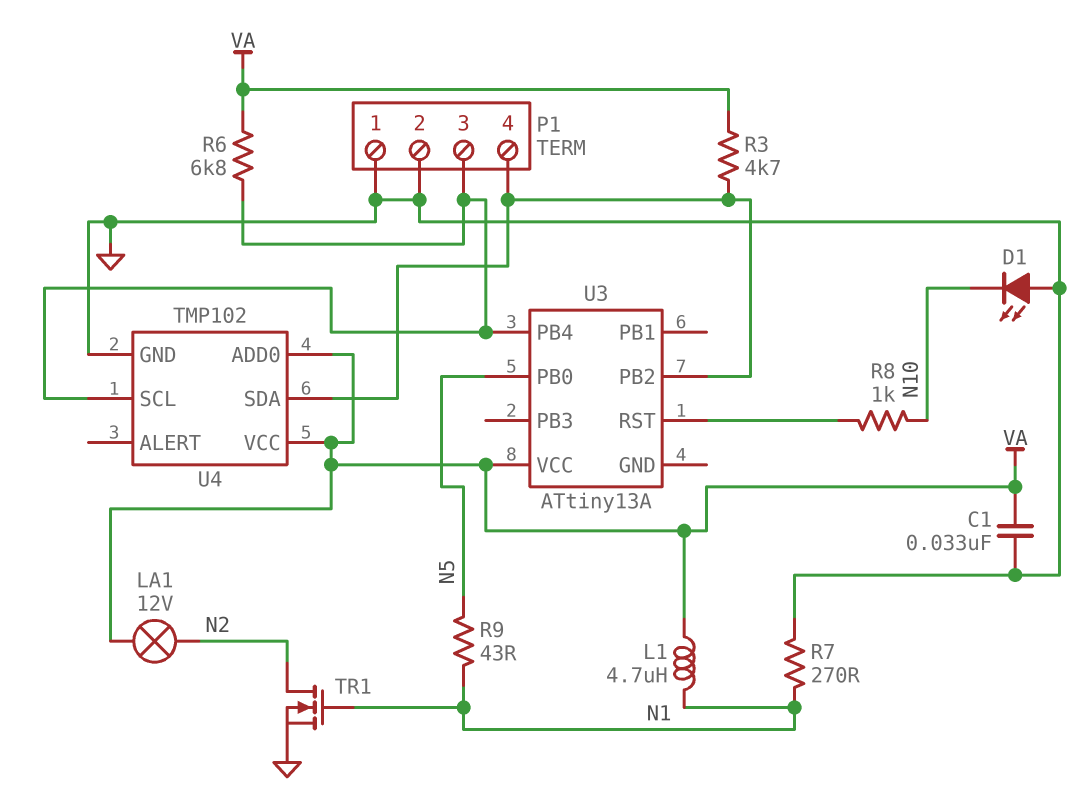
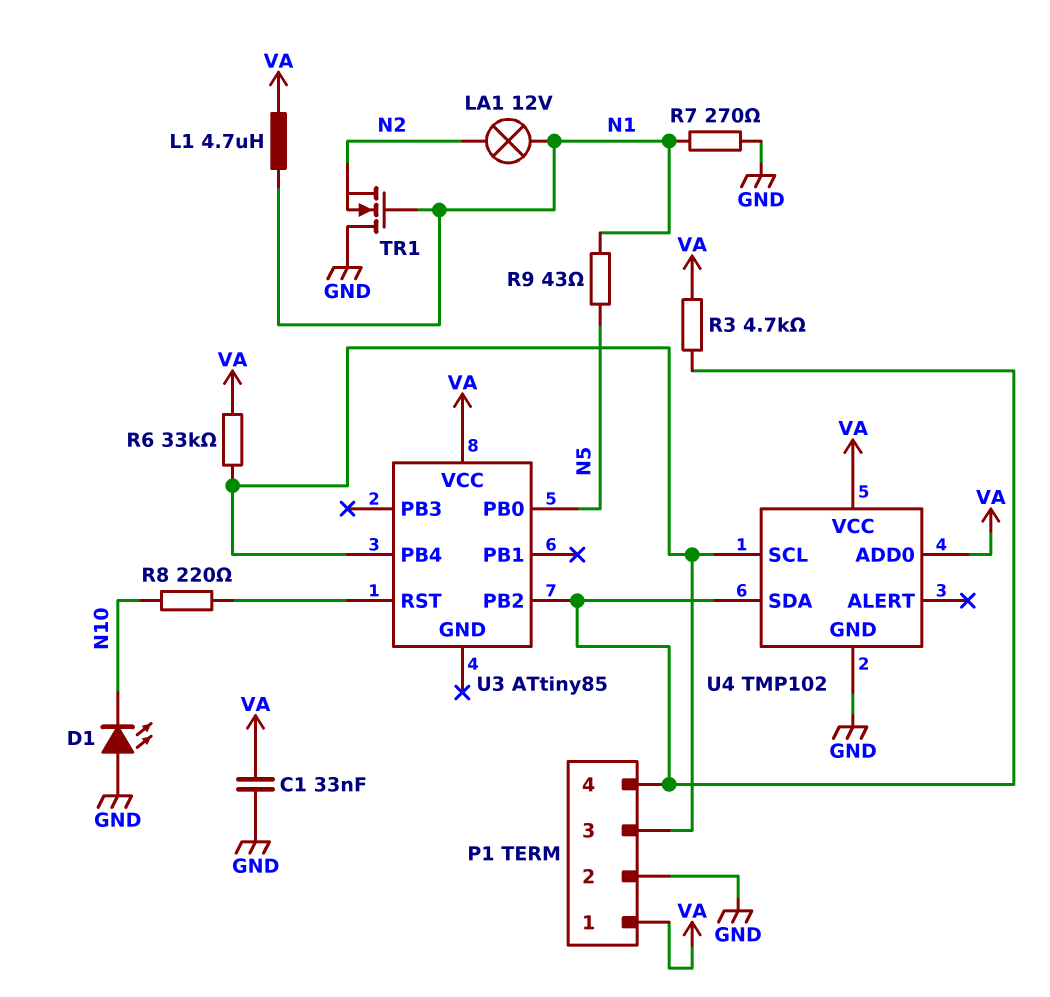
LA1: lamp 12V (N2, VA) -> lamp 12V (N1, N2)
P1 pin 1: GND -> VA
R6: 6.8k (P1/3, VA) -> 33k (P1/3, VA)
R8: 1k (N10, U3/RST) -> 220 (N10, U3/RST)
TR1: NMOS (G N1, D N2, S GND) -> NMOS (G N1, D GND, S N2)
U3: ATtiny13A -> ATtiny85

